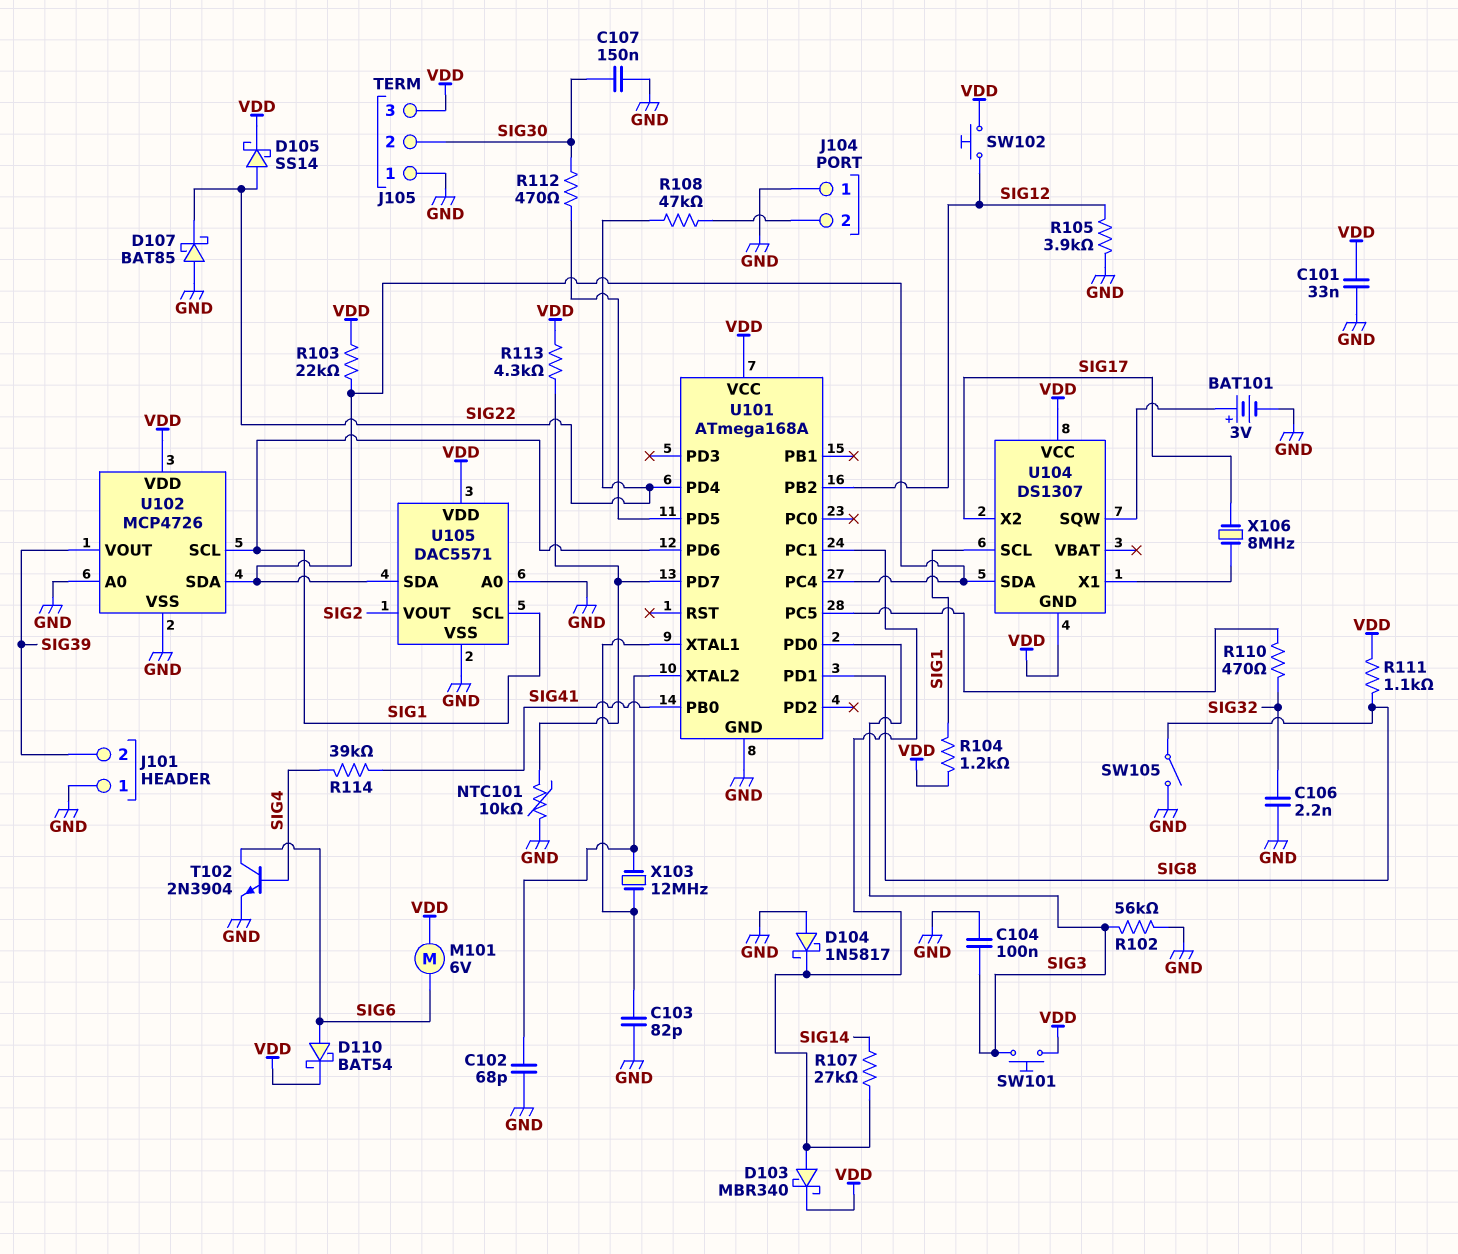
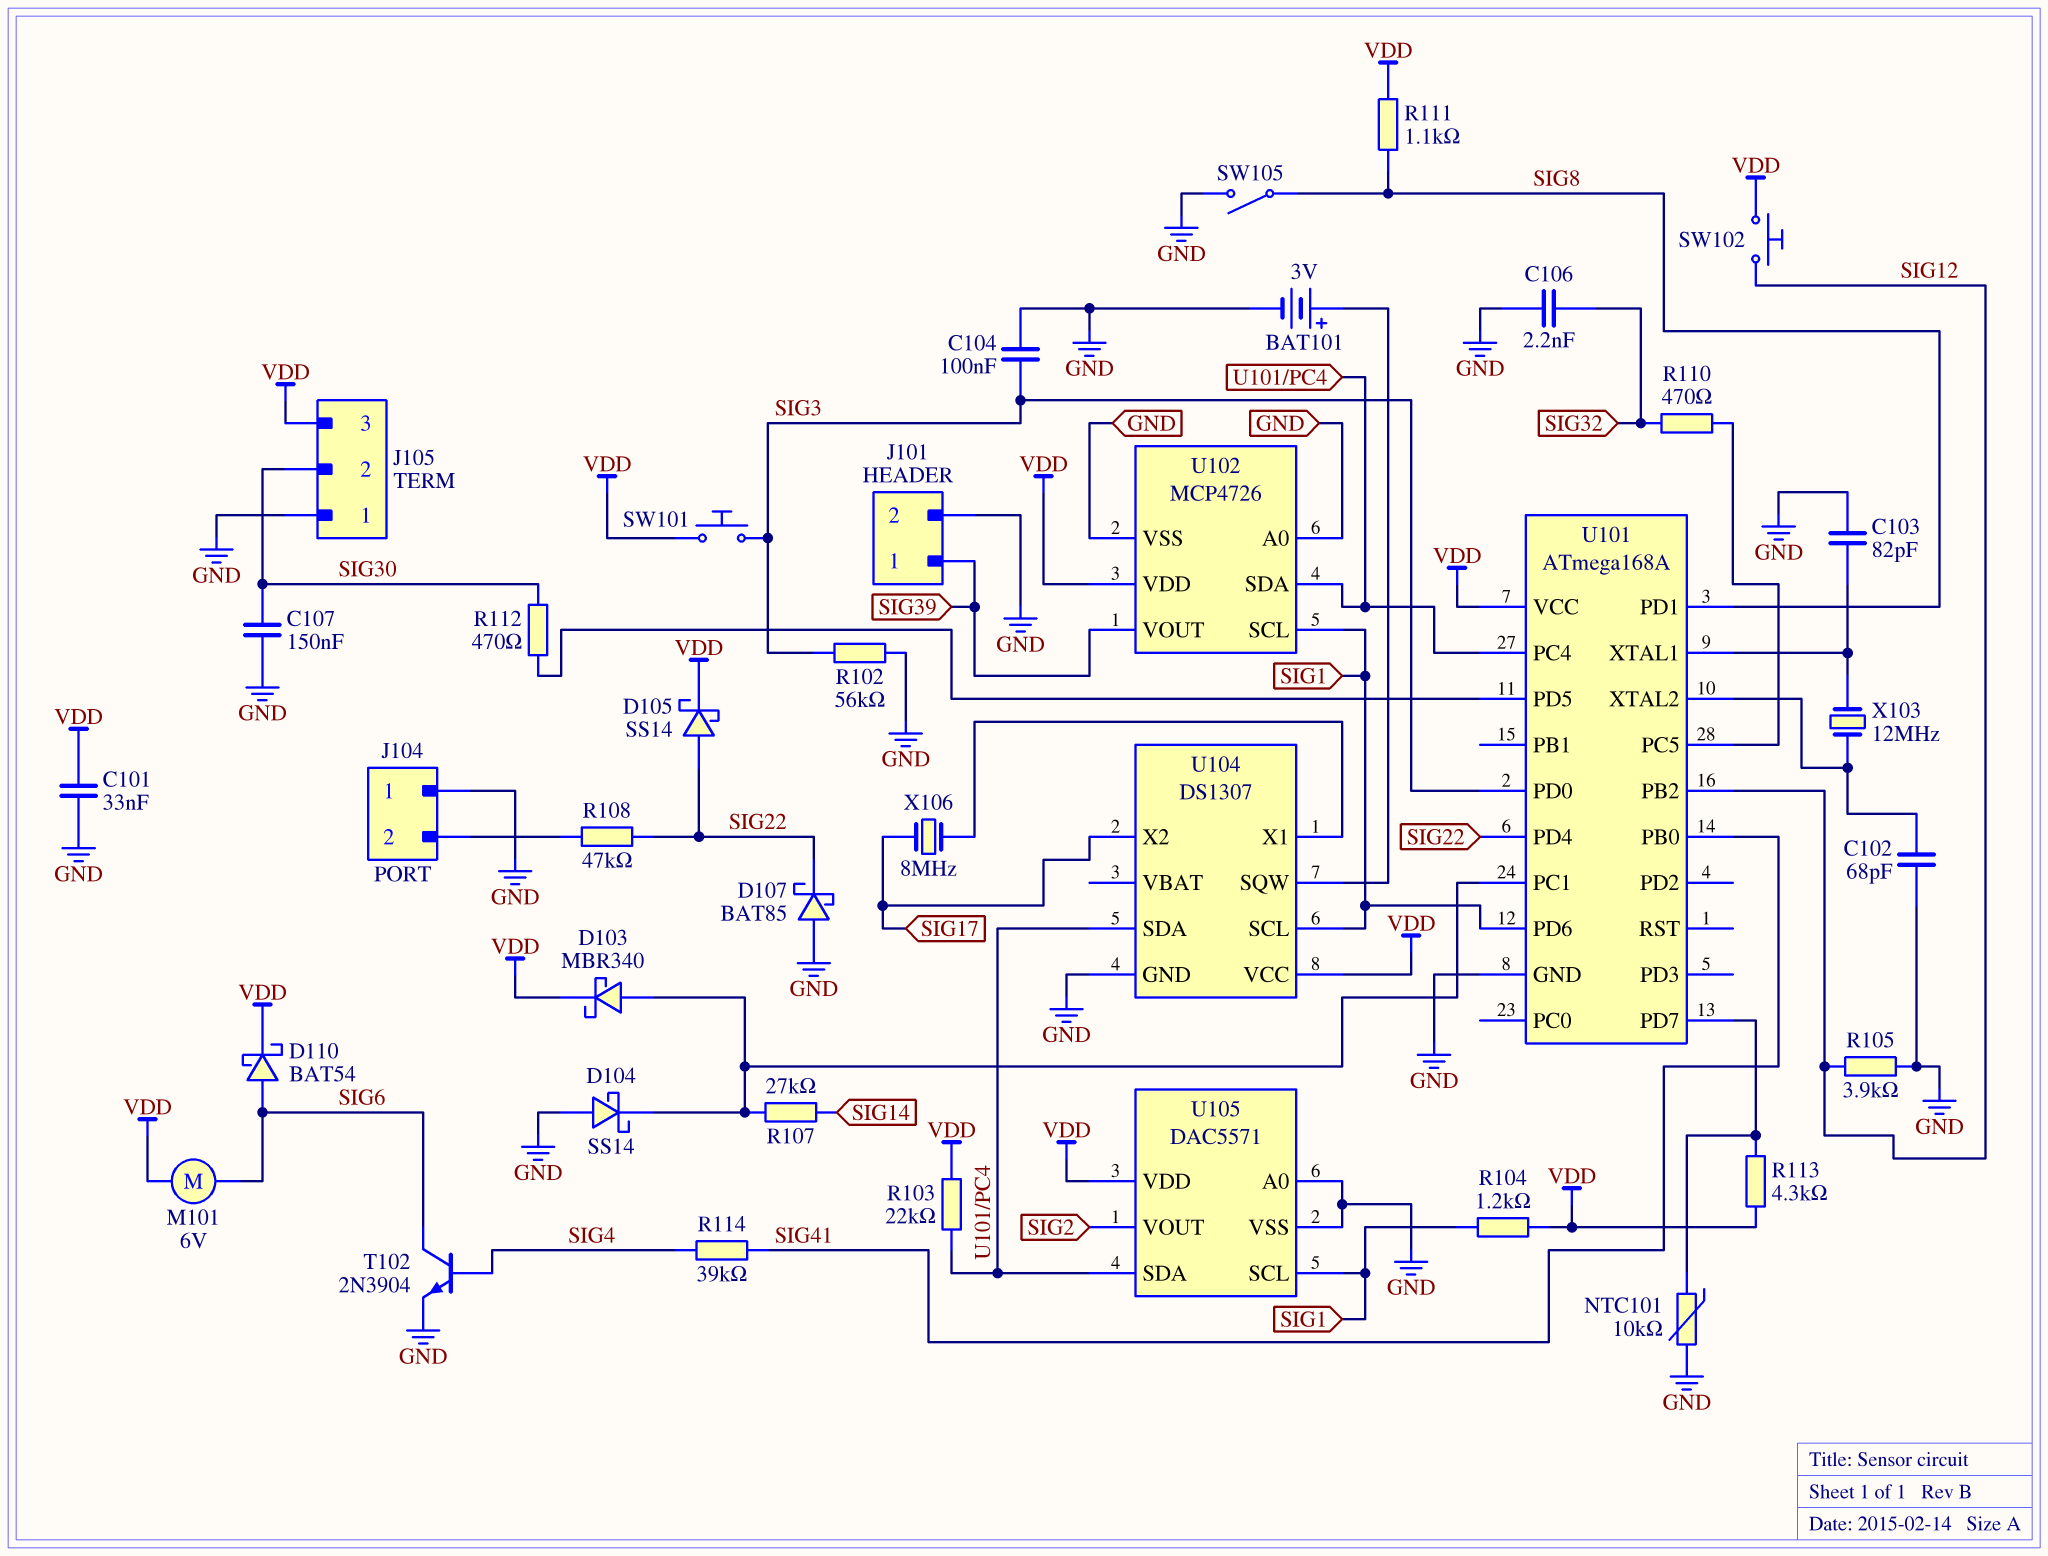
D104: schottky 1N5817 (A GND, K U101/PC1) -> schottky SS14 (A GND, K U101/PC1)
J101 pin 1: GND -> SIG39
J101 pin 2: SIG39 -> GND
U104 pin GND: VDD -> GND

